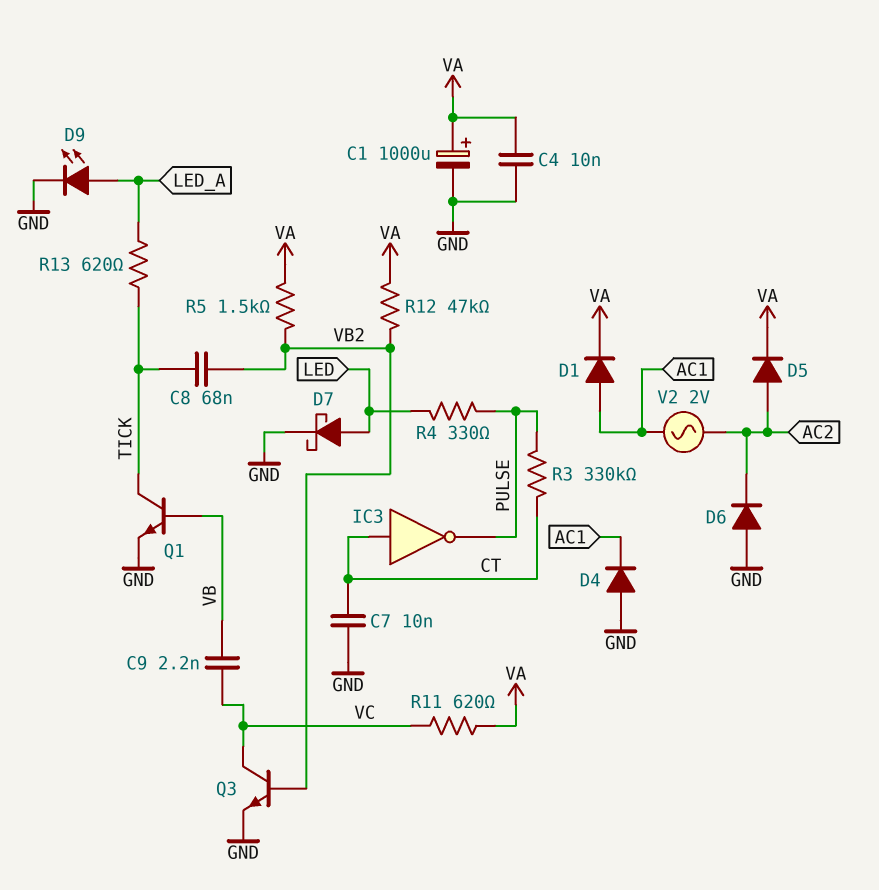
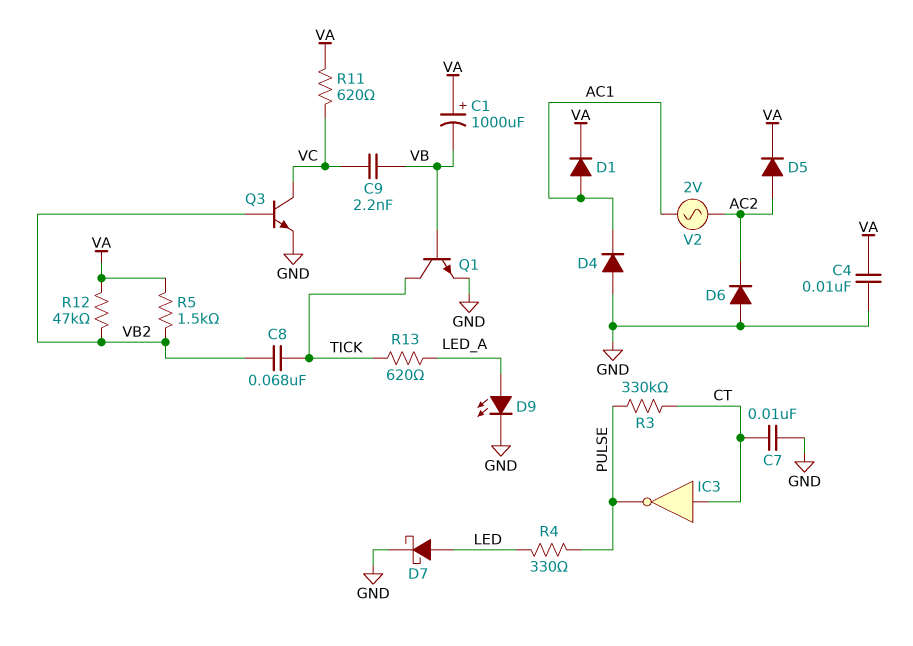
C1: 1000uF (plus VA, minus GND) -> 1000uF (plus VA, minus VB)

